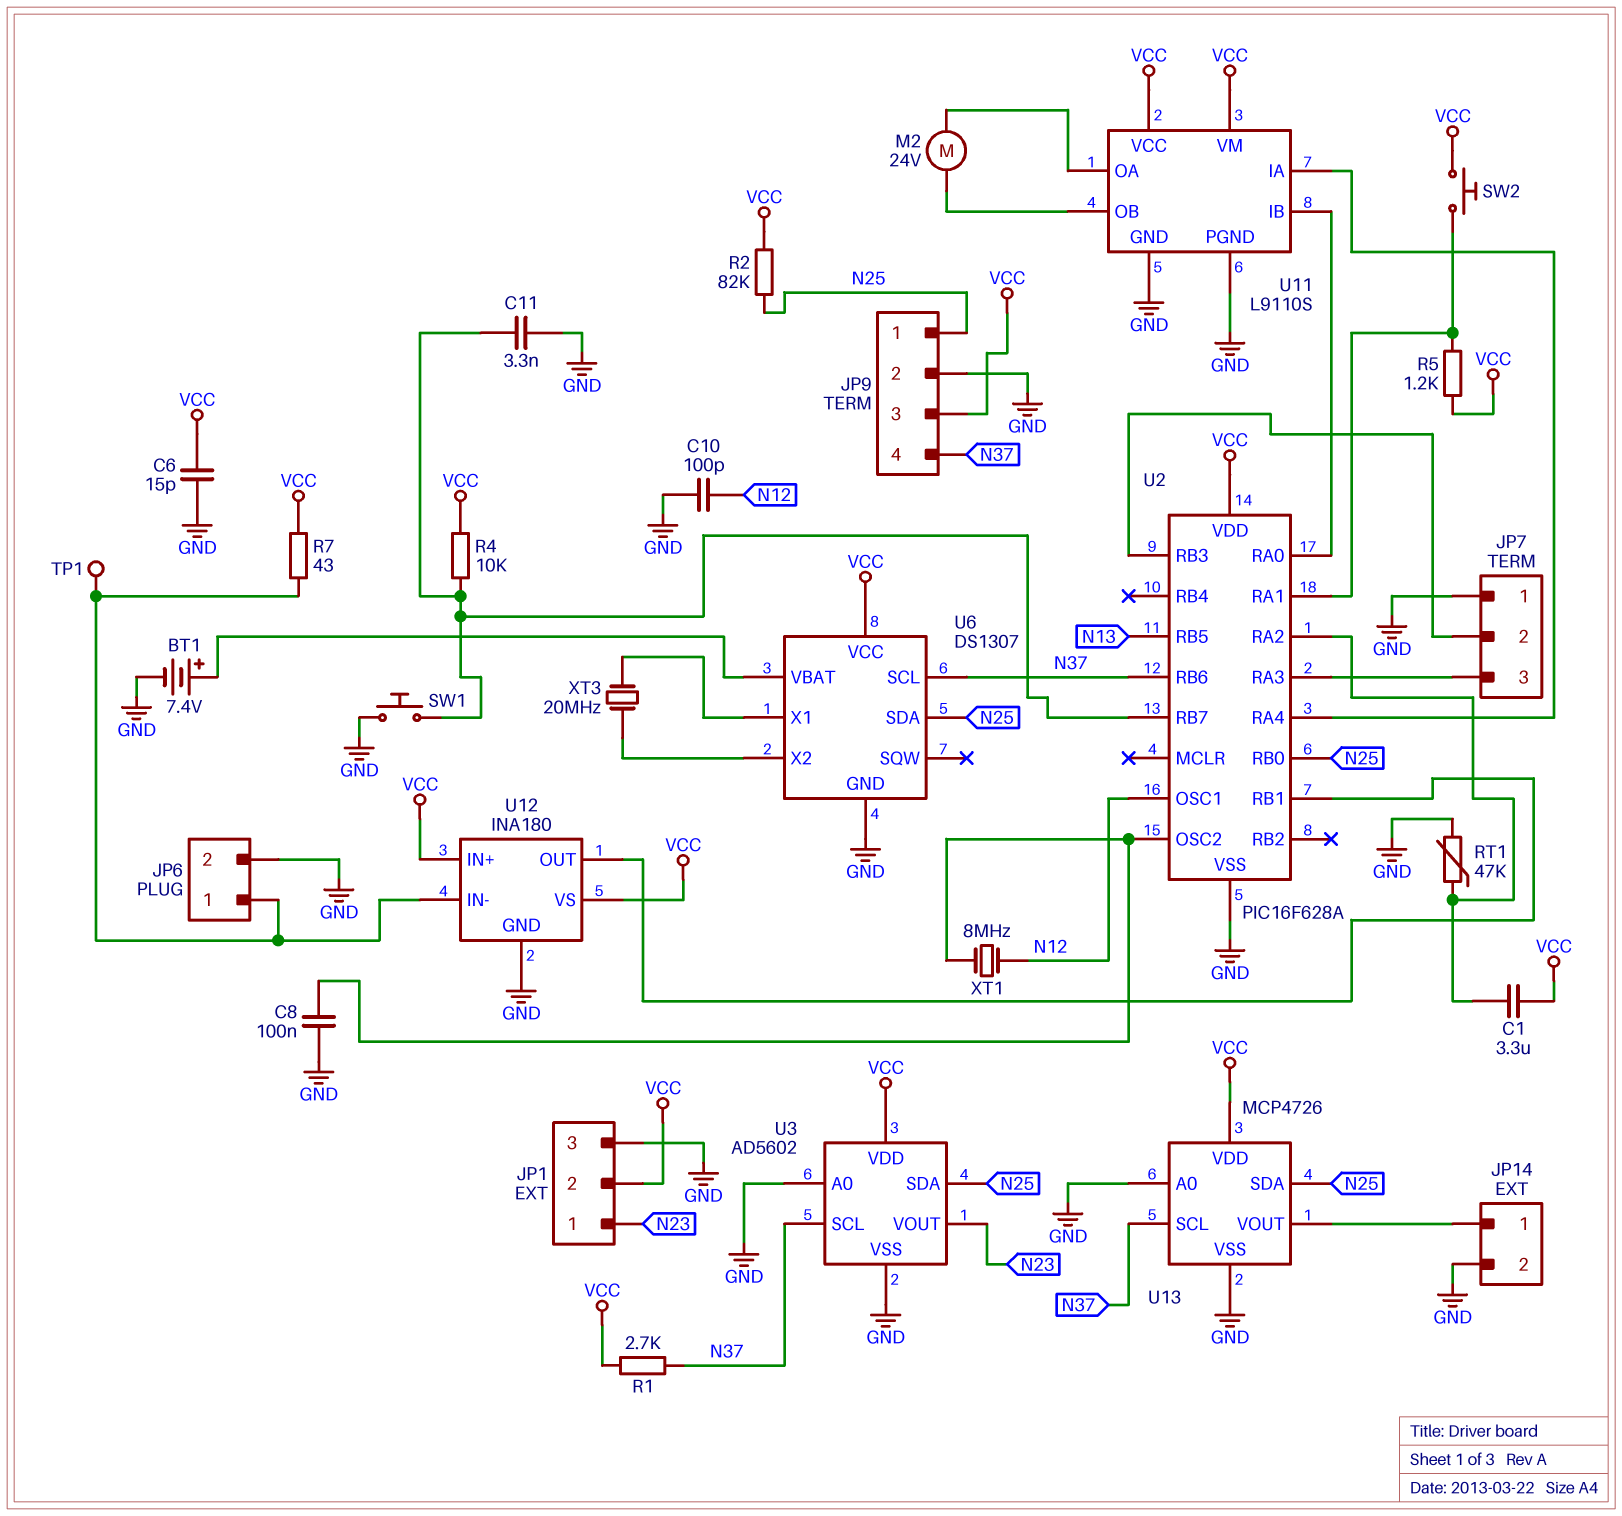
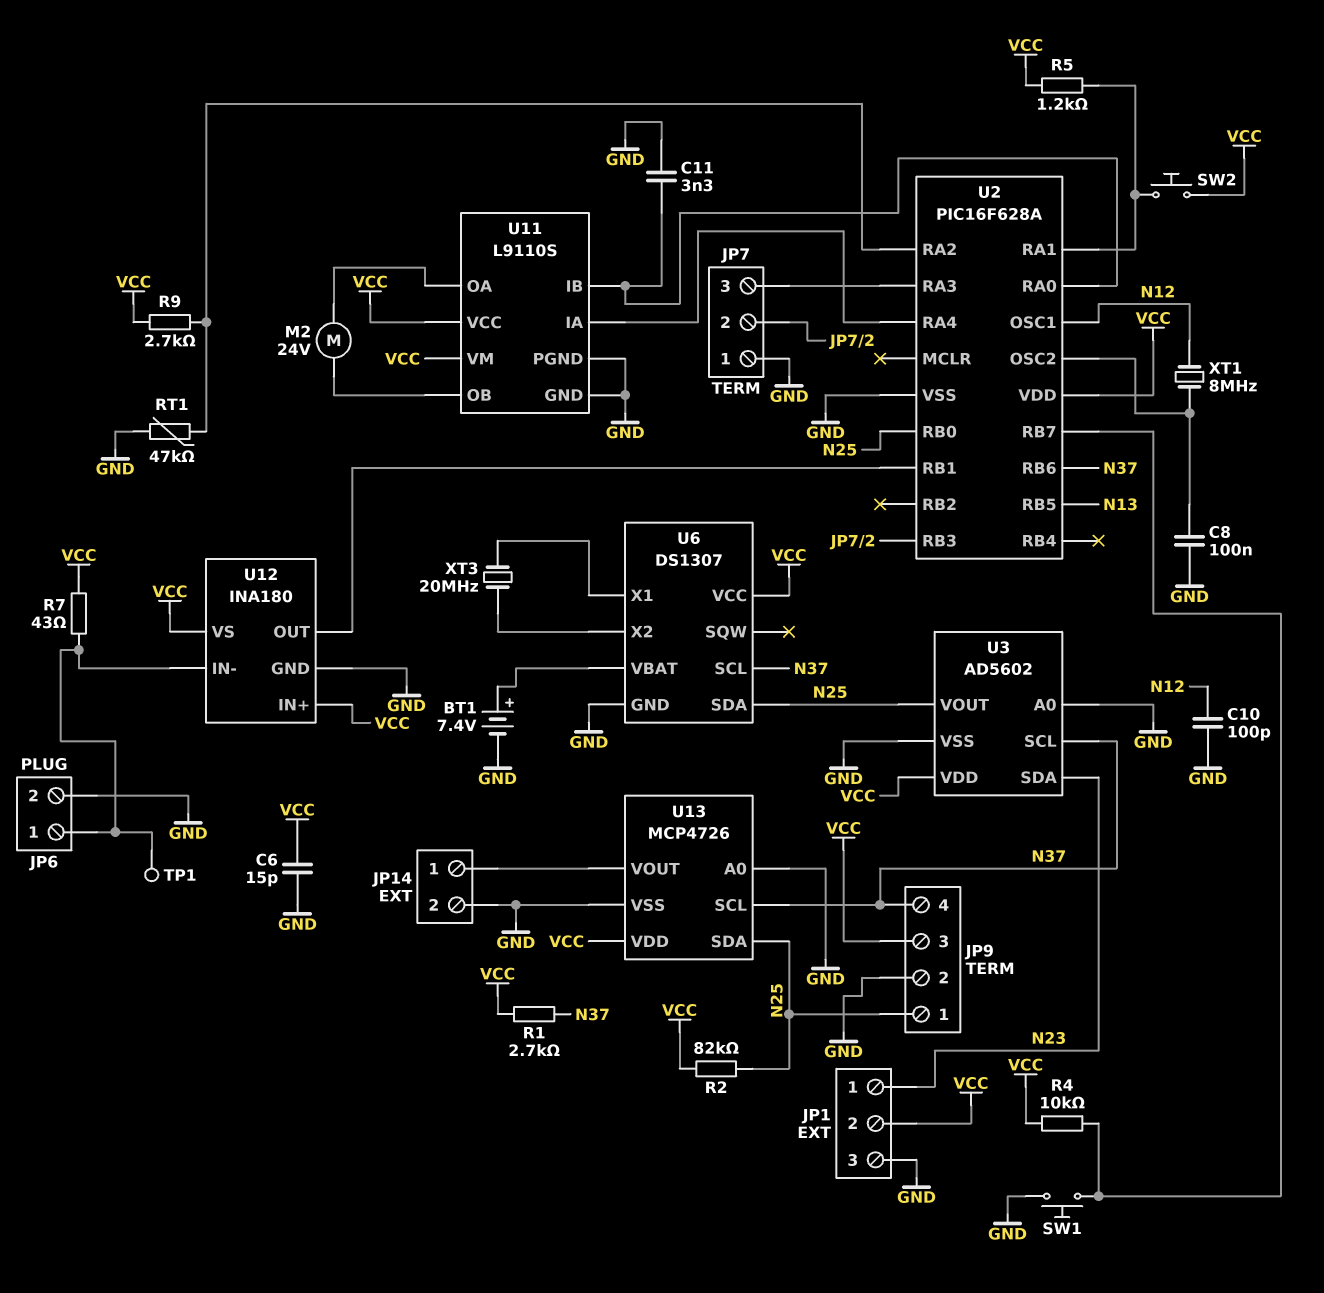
C1: 3.3uF (U2/RA2, VCC) -> none
C11: 3.3nF (GND, U2/RB7) -> 3.3nF (GND, U2/RA0)
R9: none -> 2.7k (U2/RA2, VCC)
U3 pin SDA: N25 -> N23
U3 pin VOUT: N23 -> N25

